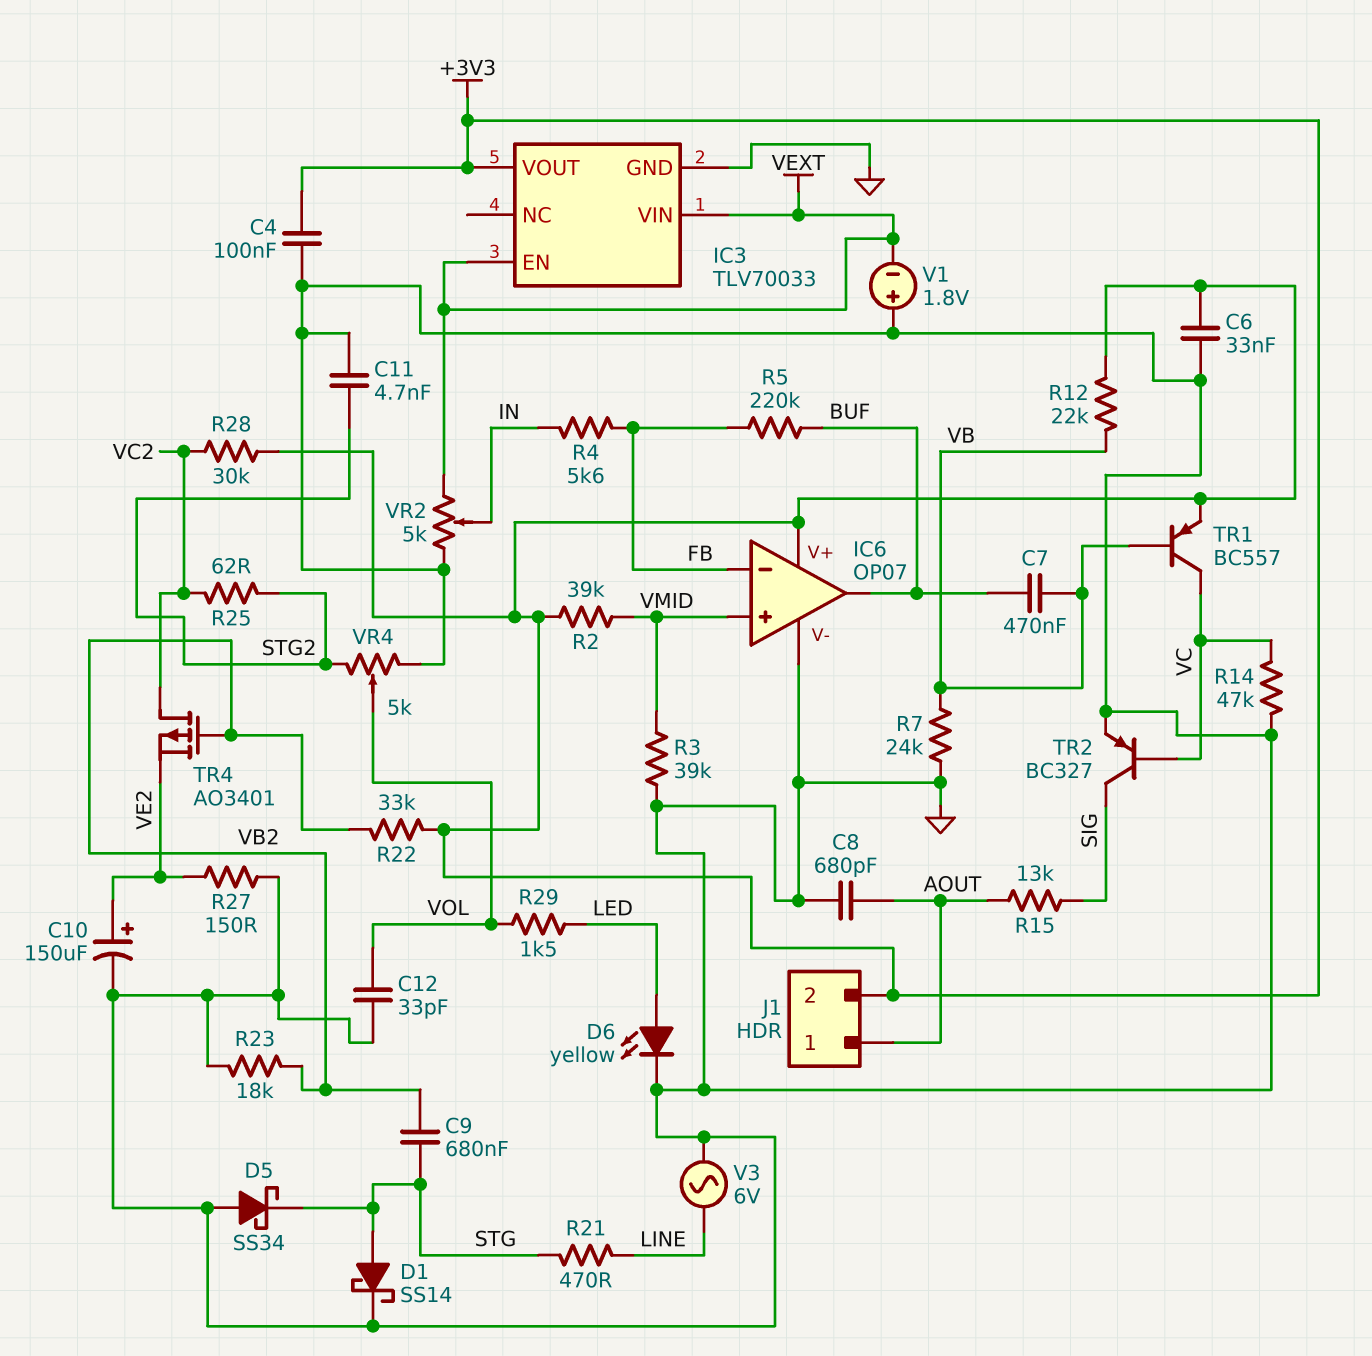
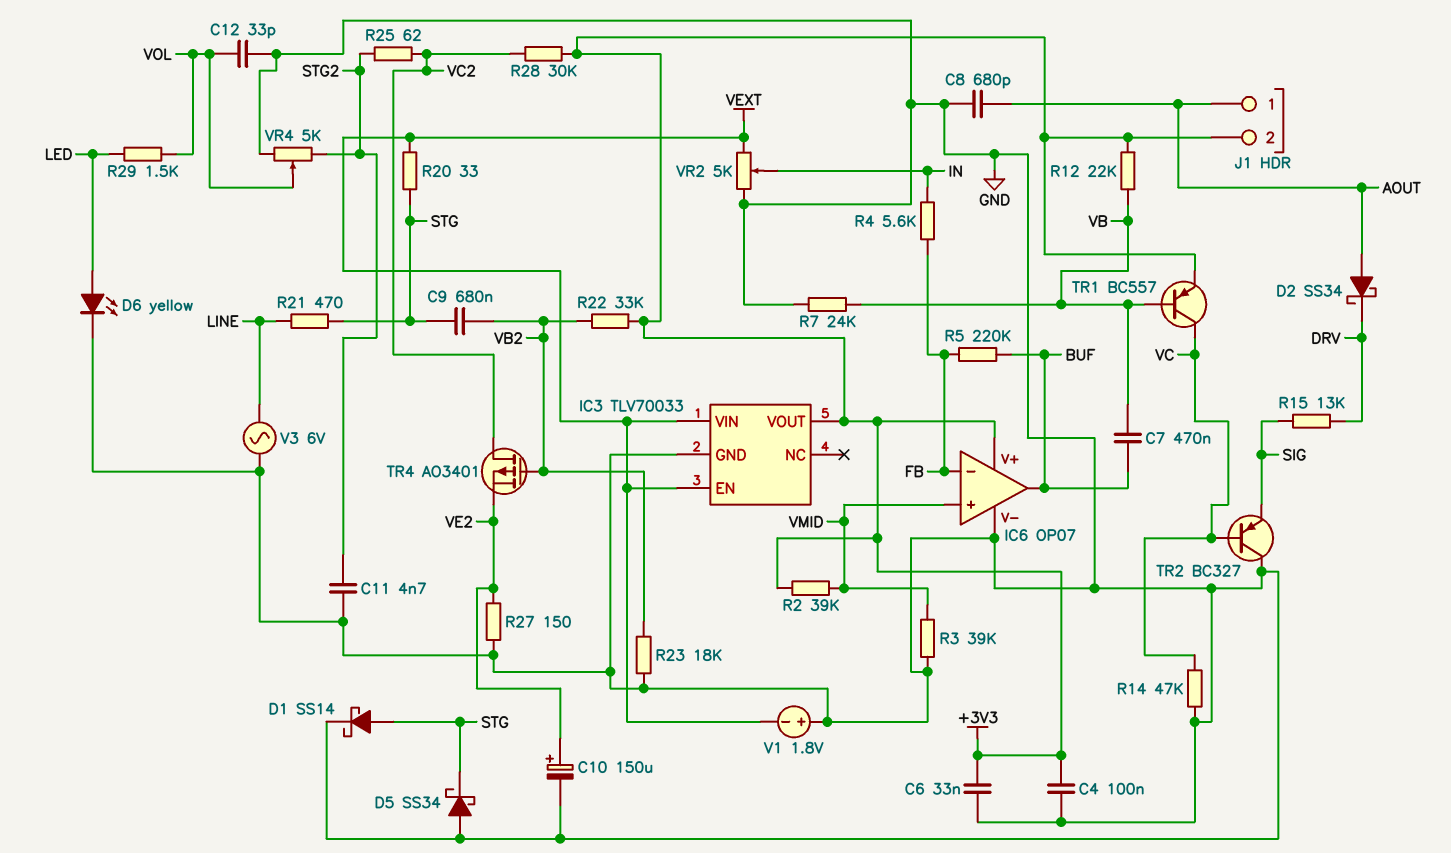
D2: none -> schottky SS34 (A AOUT, K DRV)
R15: 13k (AOUT, SIG) -> 13k (DRV, SIG)
R20: none -> 33 (STG, VEXT)
TR2: PNP BC327 (B VC, C SIG, E GND) -> PNP BC327 (B VC, C GND, E SIG)

